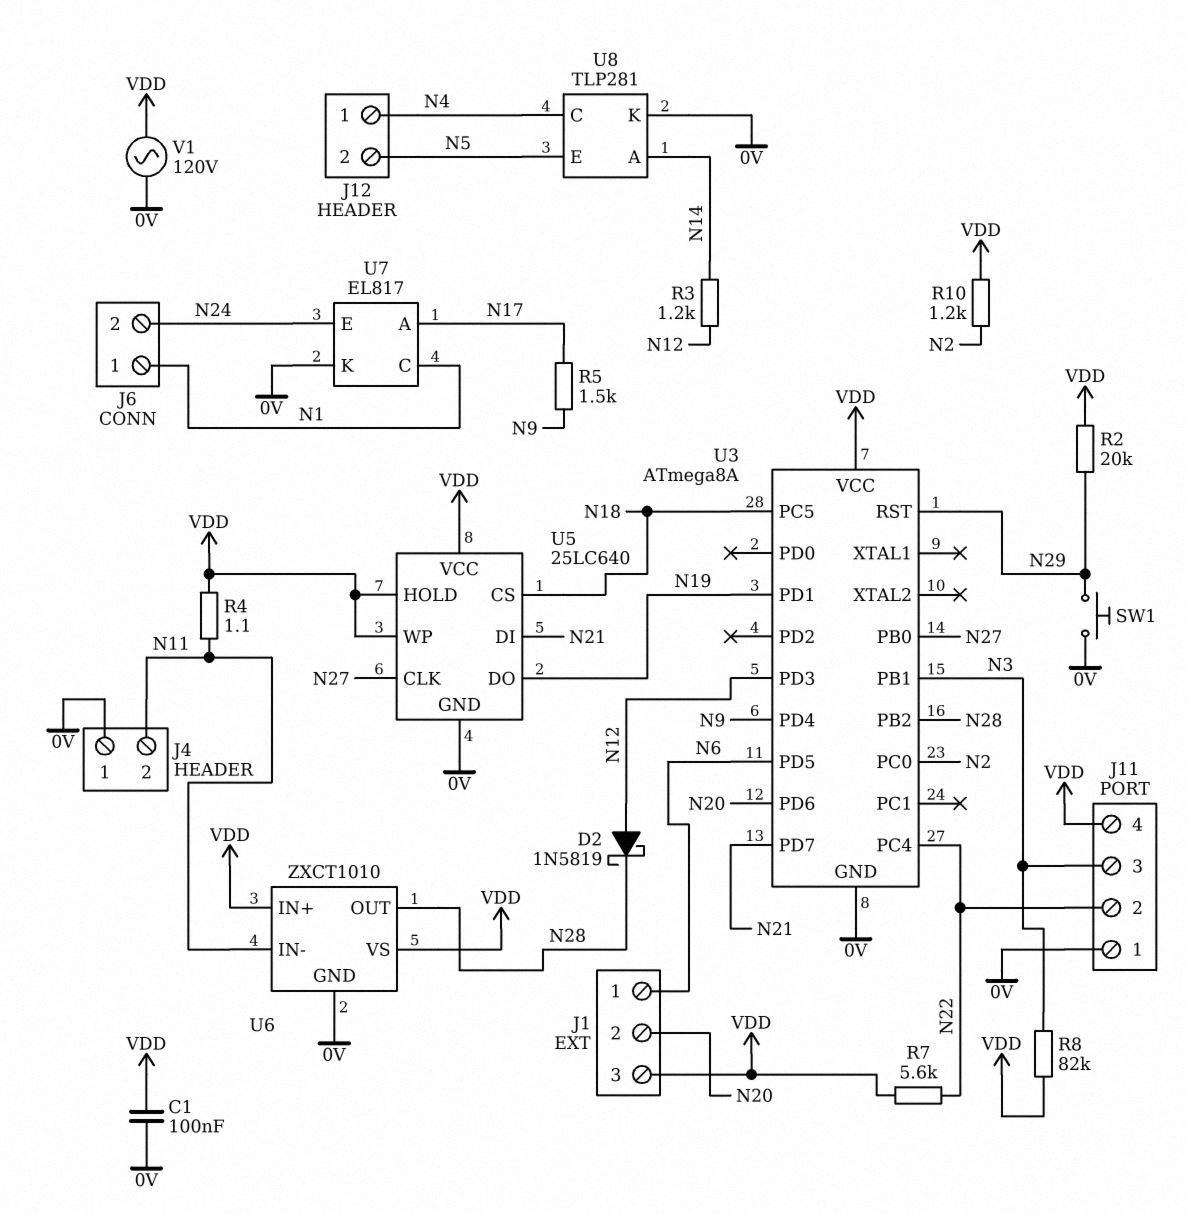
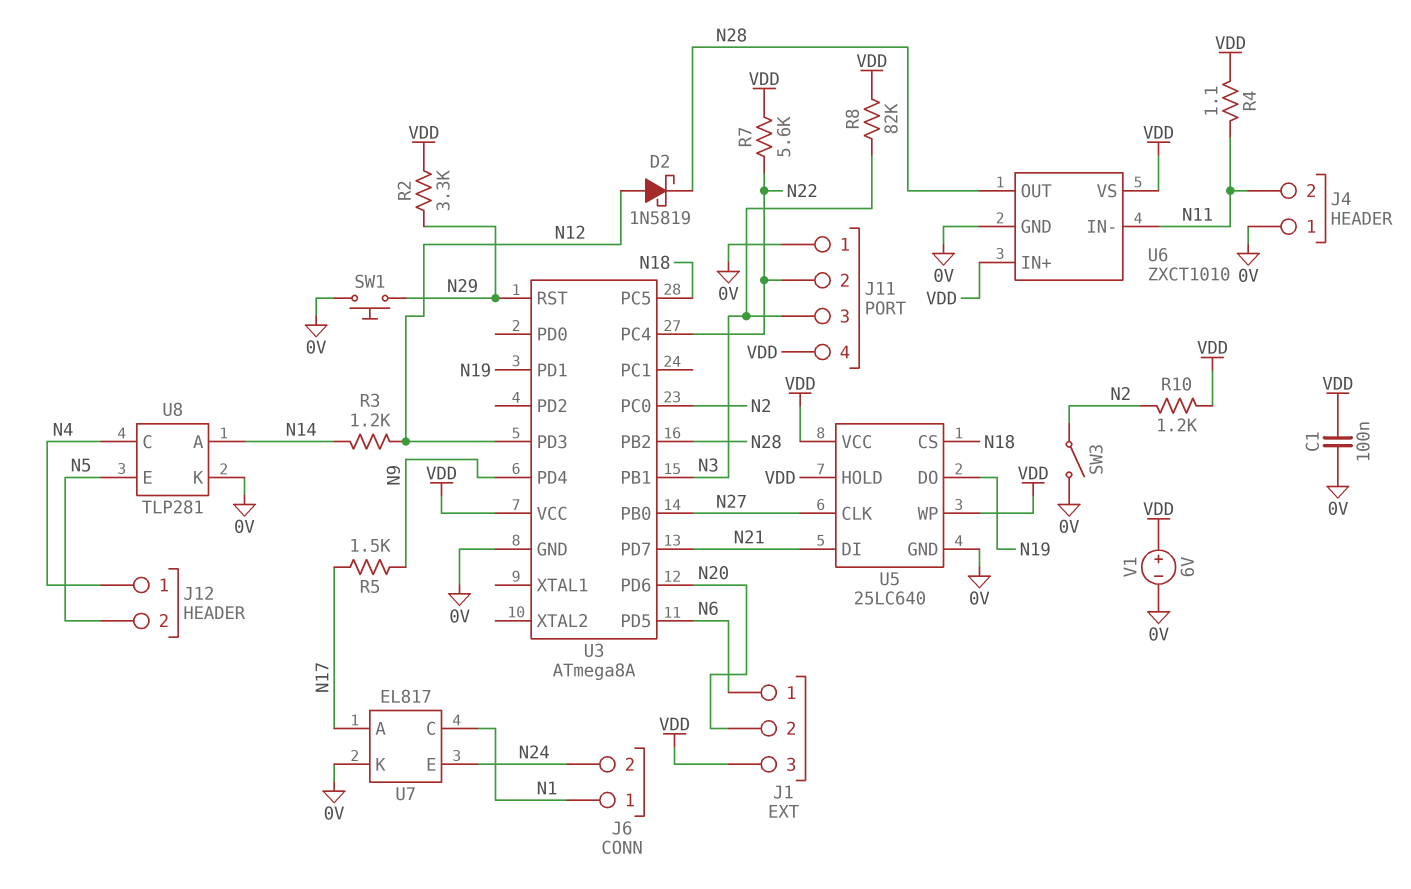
R2: 20k (N29, VDD) -> 3.3k (N29, VDD)
SW3: none -> switch (0V, N2)
V1: AC 120V (0V, VDD) -> 6V (plus VDD, minus 0V)

